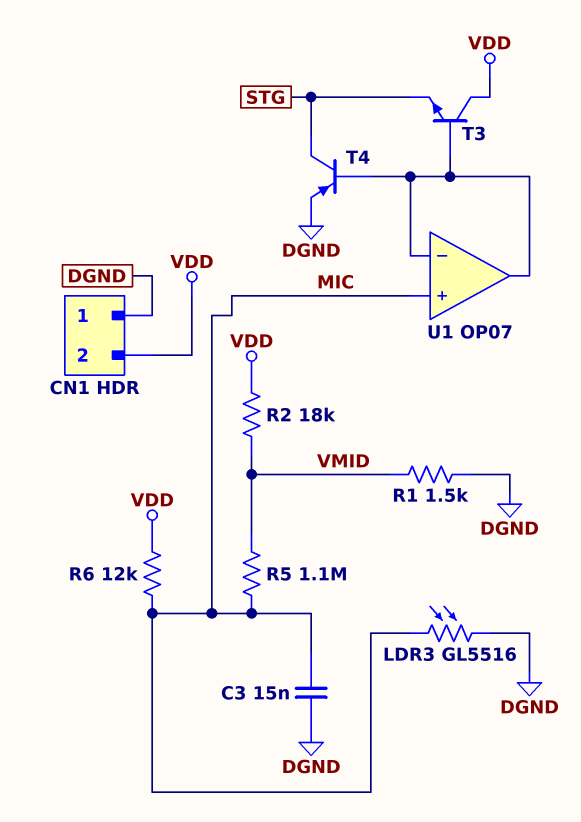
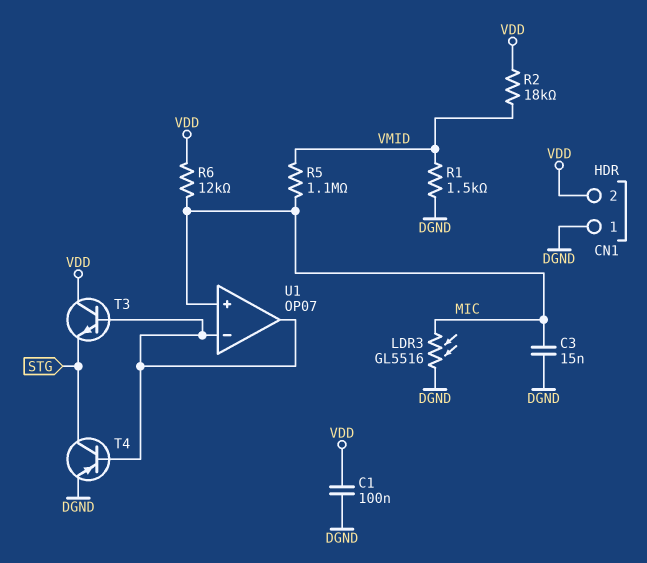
C1: none -> 100nF (DGND, VDD)

